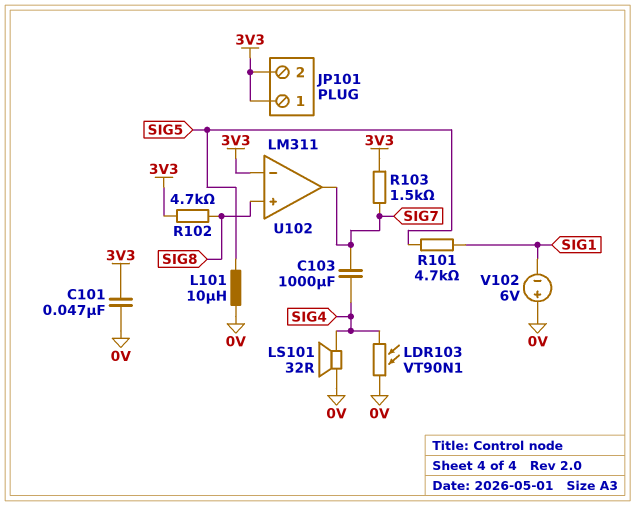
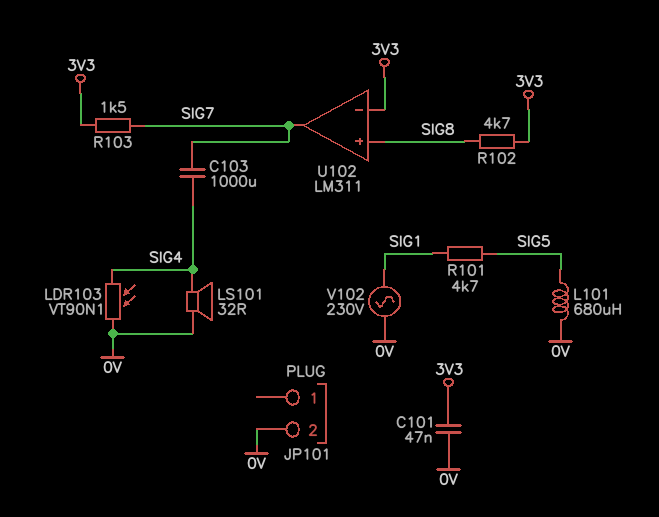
JP101 pin 1: 3V3 -> none
JP101 pin 2: 3V3 -> 0V
L101: 10uH (0V, SIG5) -> 680uH (0V, SIG5)
V102: 6V (plus 0V, minus SIG1) -> AC 230V (0V, SIG1)

